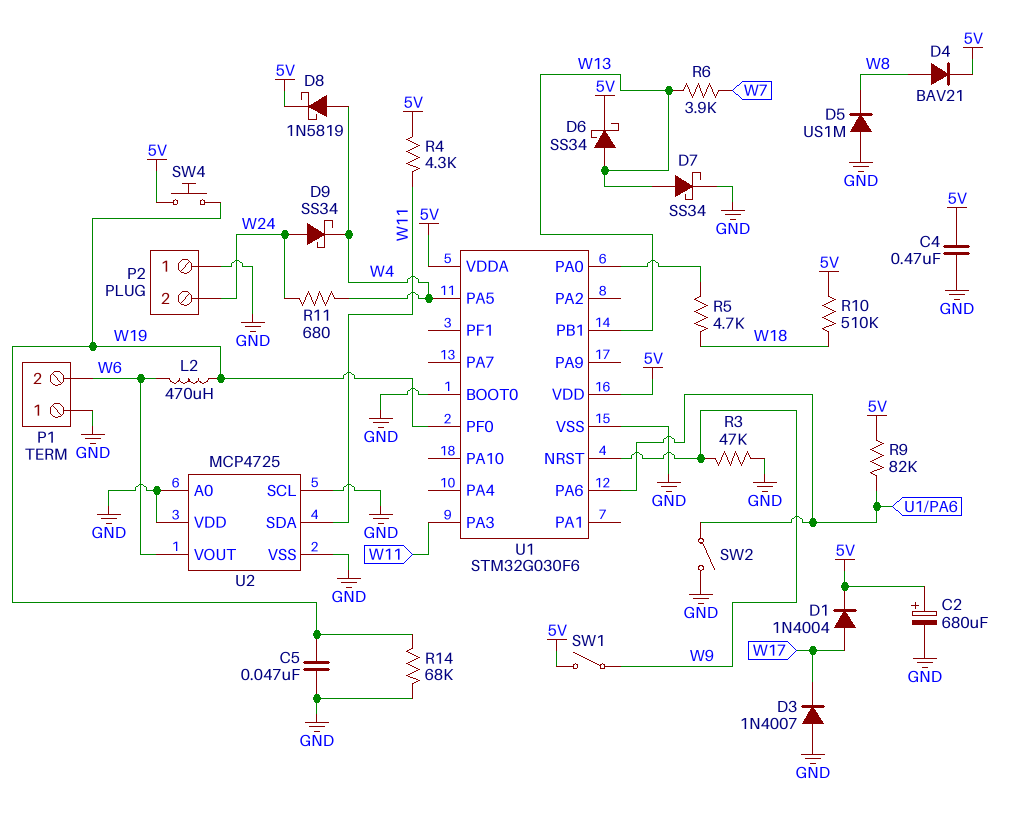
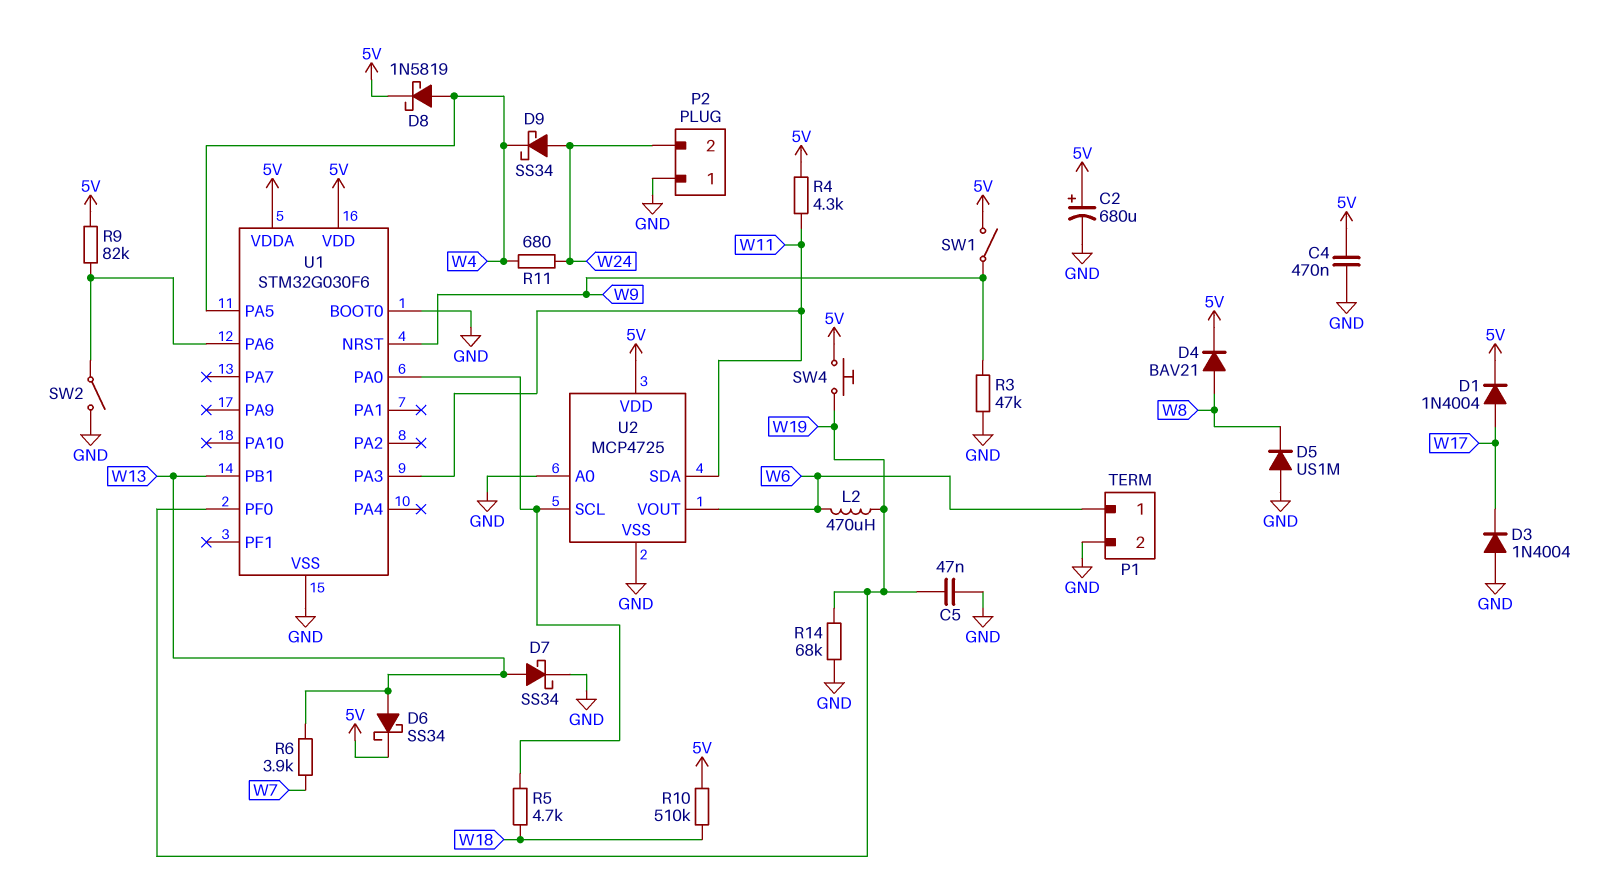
D3: diode 1N4007 (A GND, K W17) -> diode 1N4004 (A GND, K W17)
P1 pin 1: GND -> W6
P1 pin 2: W6 -> GND
U2 pin SCL: GND -> U1/PA0
U2 pin VDD: GND -> 5V

